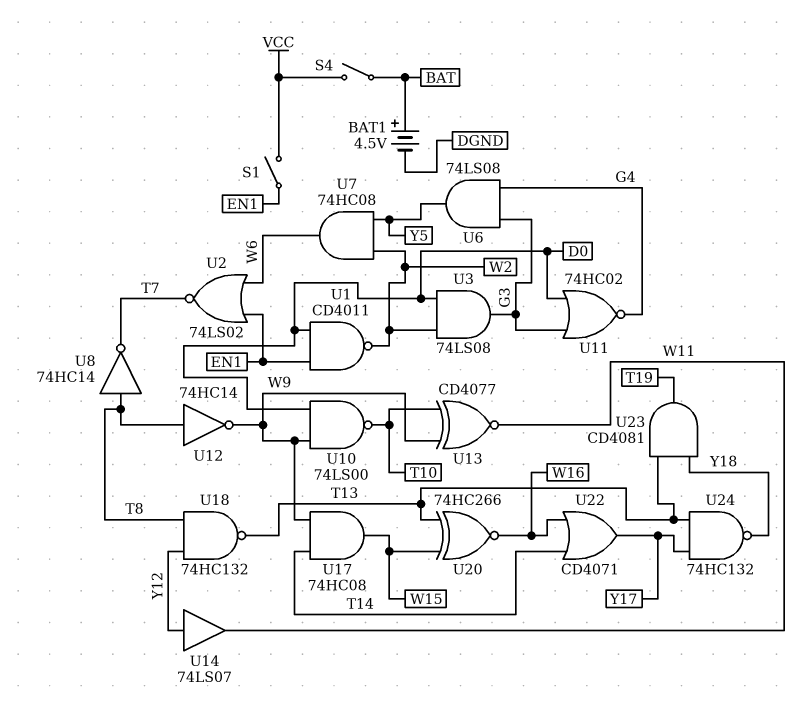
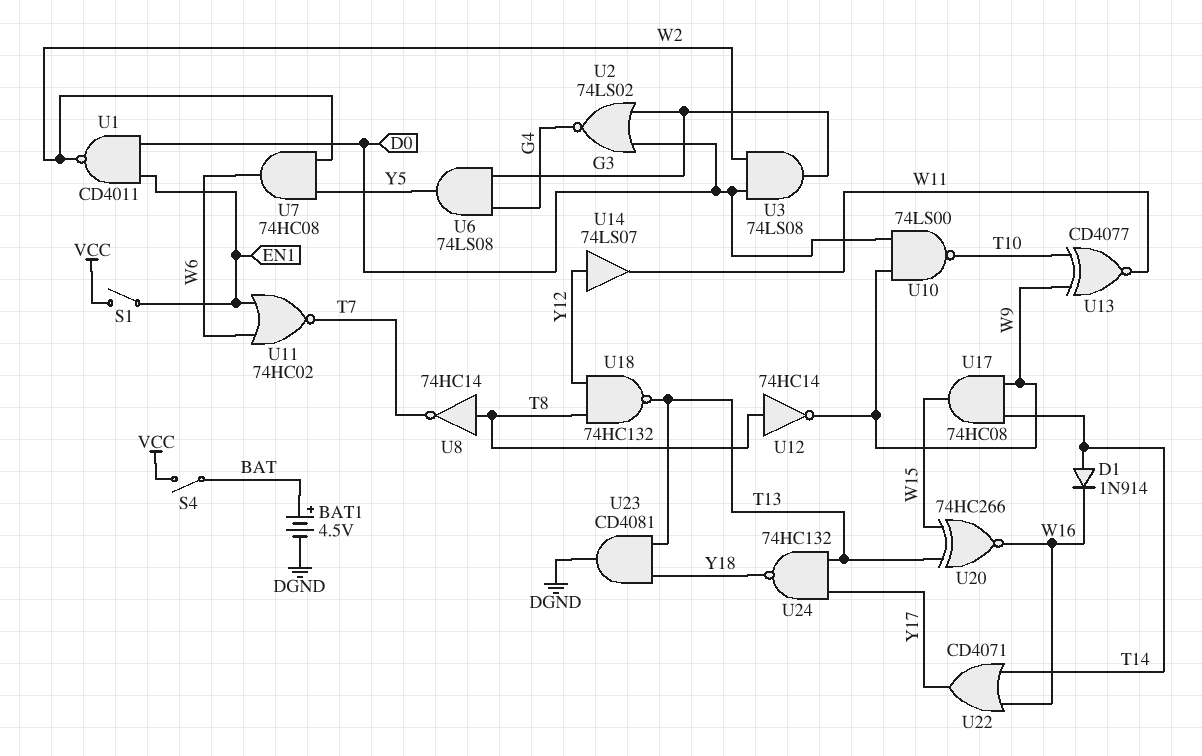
D1: none -> diode 1N914 (A T14, K W16)
U2: NOR 74LS02 (in EN1, in W6, out T7) -> NOR 74LS02 (in D0, in G3, out G4)
U11: NOR 74HC02 (in D0, in G3, out G4) -> NOR 74HC02 (in EN1, in W6, out T7)
U23: AND CD4081 (in T13, in Y18, out T19) -> AND CD4081 (in T13, in Y18, out DGND)

